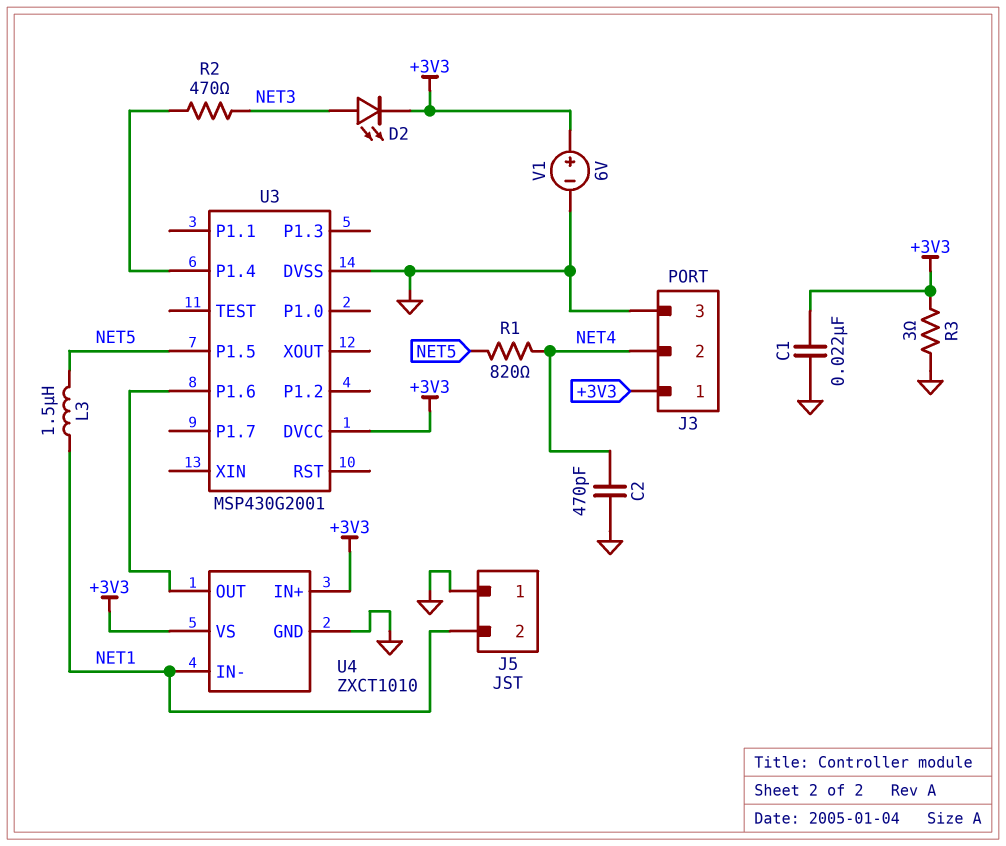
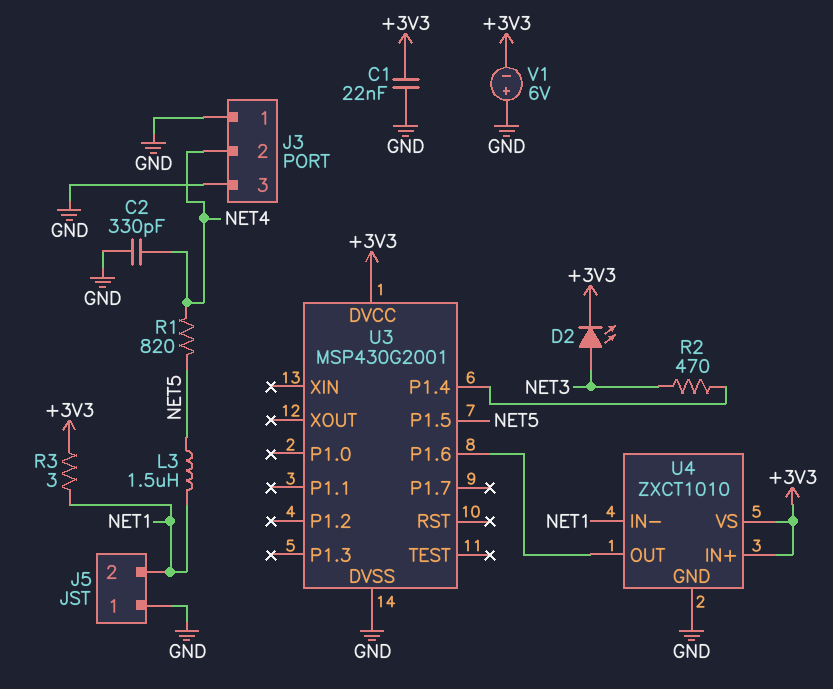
C2: 470pF (GND, NET4) -> 330pF (GND, NET4)
J3 pin 1: +3V3 -> GND
R3: 3 (+3V3, GND) -> 3 (+3V3, NET1)
V1: 6V (plus +3V3, minus GND) -> 6V (plus GND, minus +3V3)

